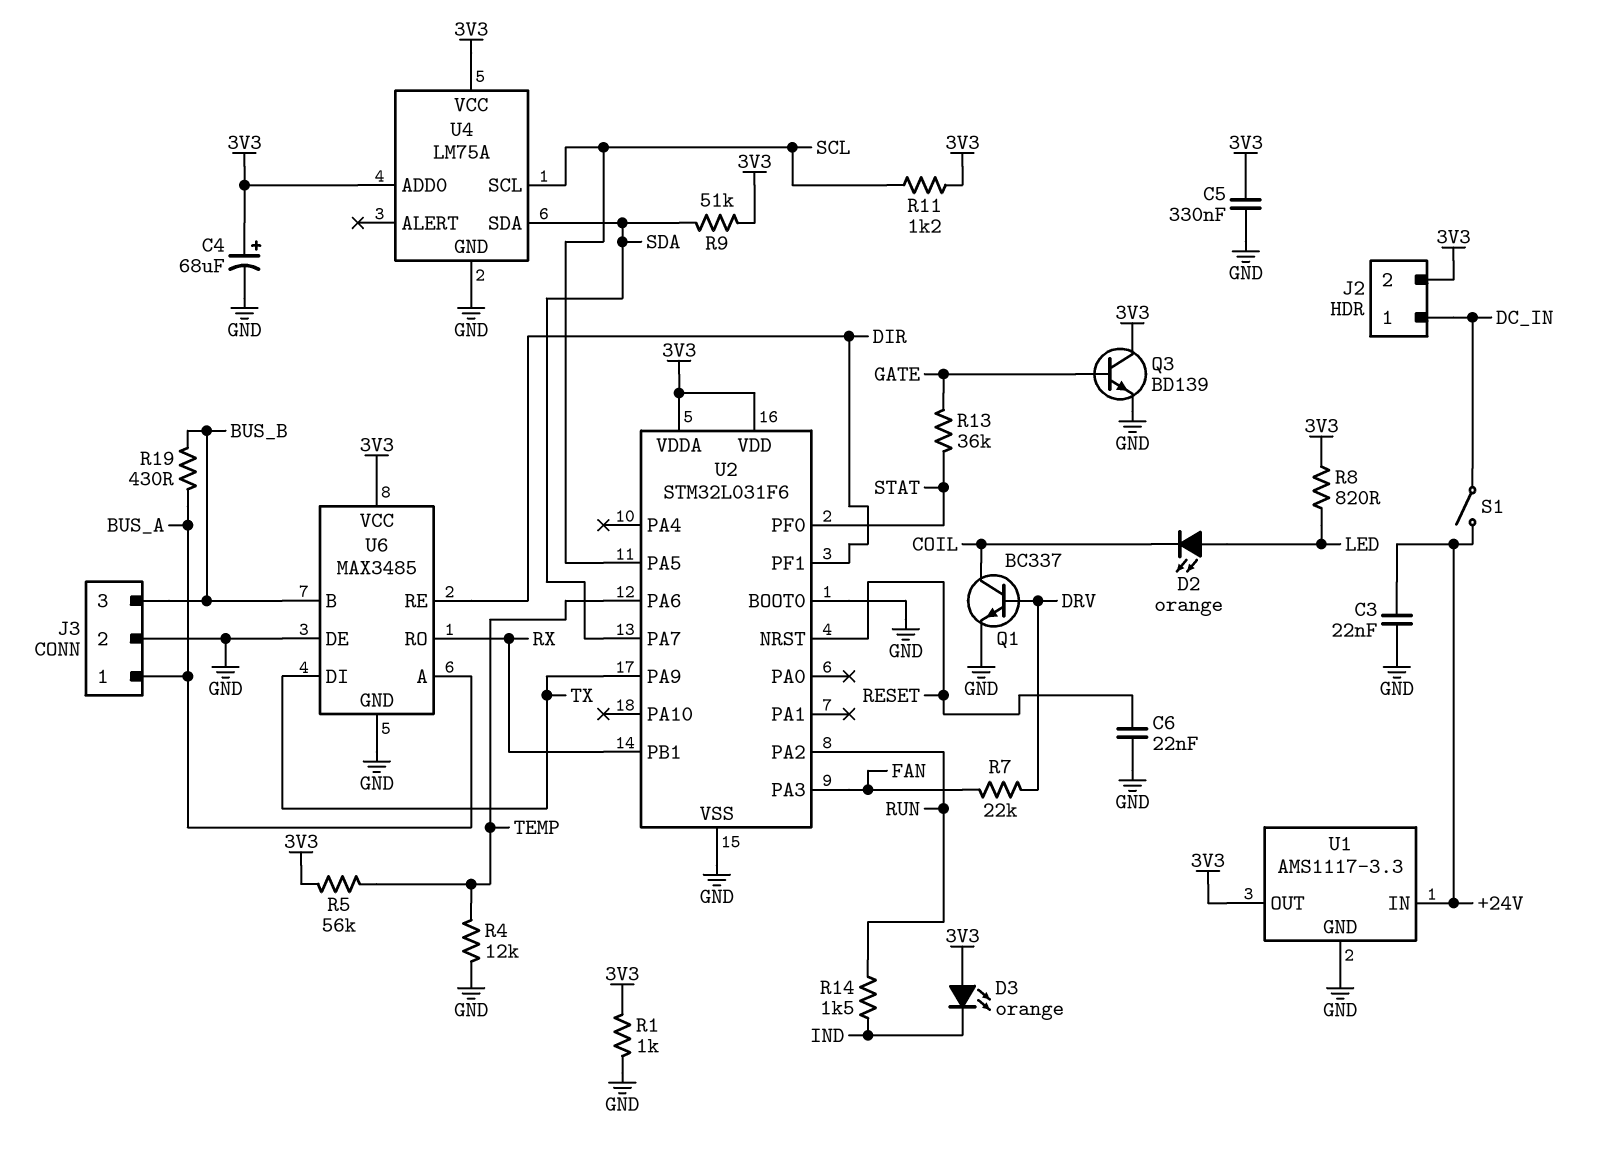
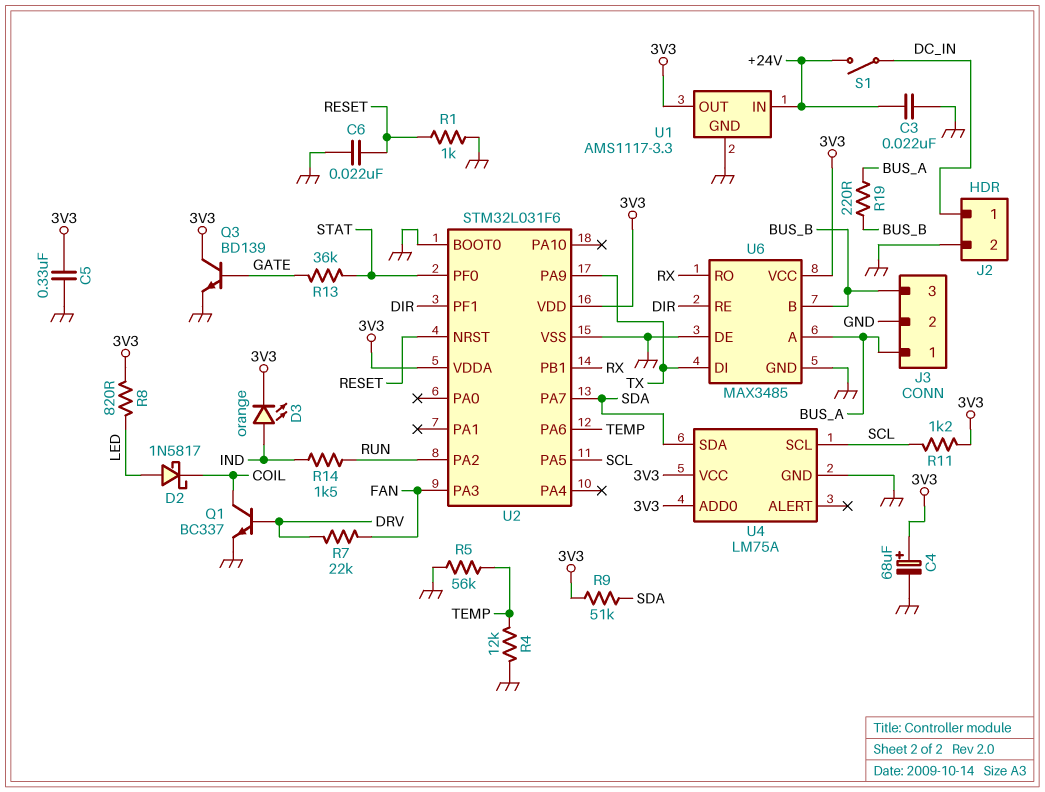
D2: LED orange (A LED, K COIL) -> schottky 1N5817 (A LED, K COIL)
D3: LED orange (A 3V3, K IND) -> LED orange (A IND, K 3V3)
J2 pin 2: 3V3 -> GND
R1: 1k (3V3, GND) -> 1k (GND, RESET)
R5: 56k (3V3, TEMP) -> 56k (GND, TEMP)
R19: 430 (BUS_A, BUS_B) -> 220 (BUS_A, BUS_B)

